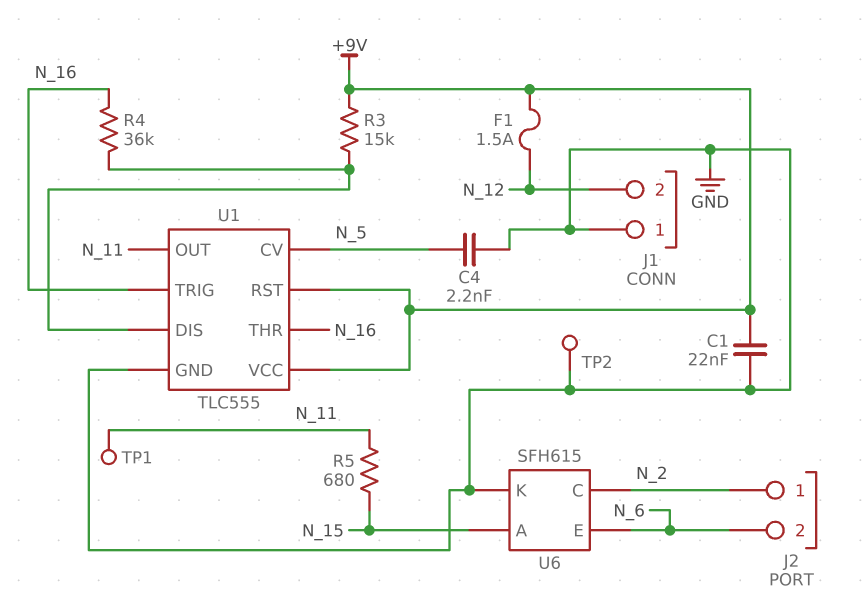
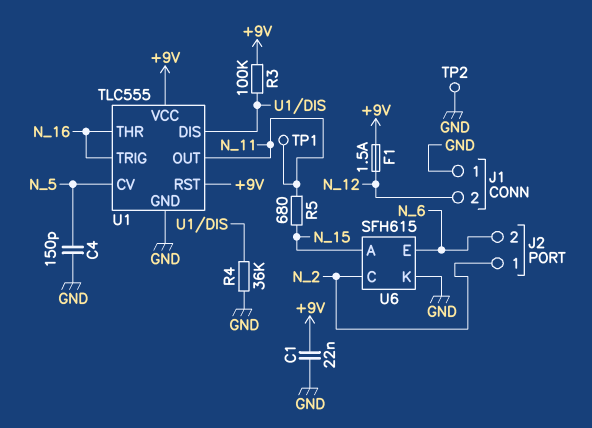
C4: 2.2nF (GND, N_5) -> 150pF (GND, N_5)
R3: 15k (+9V, U1/DIS) -> 100k (+9V, U1/DIS)
R4: 36k (N_16, U1/DIS) -> 36k (GND, U1/DIS)

